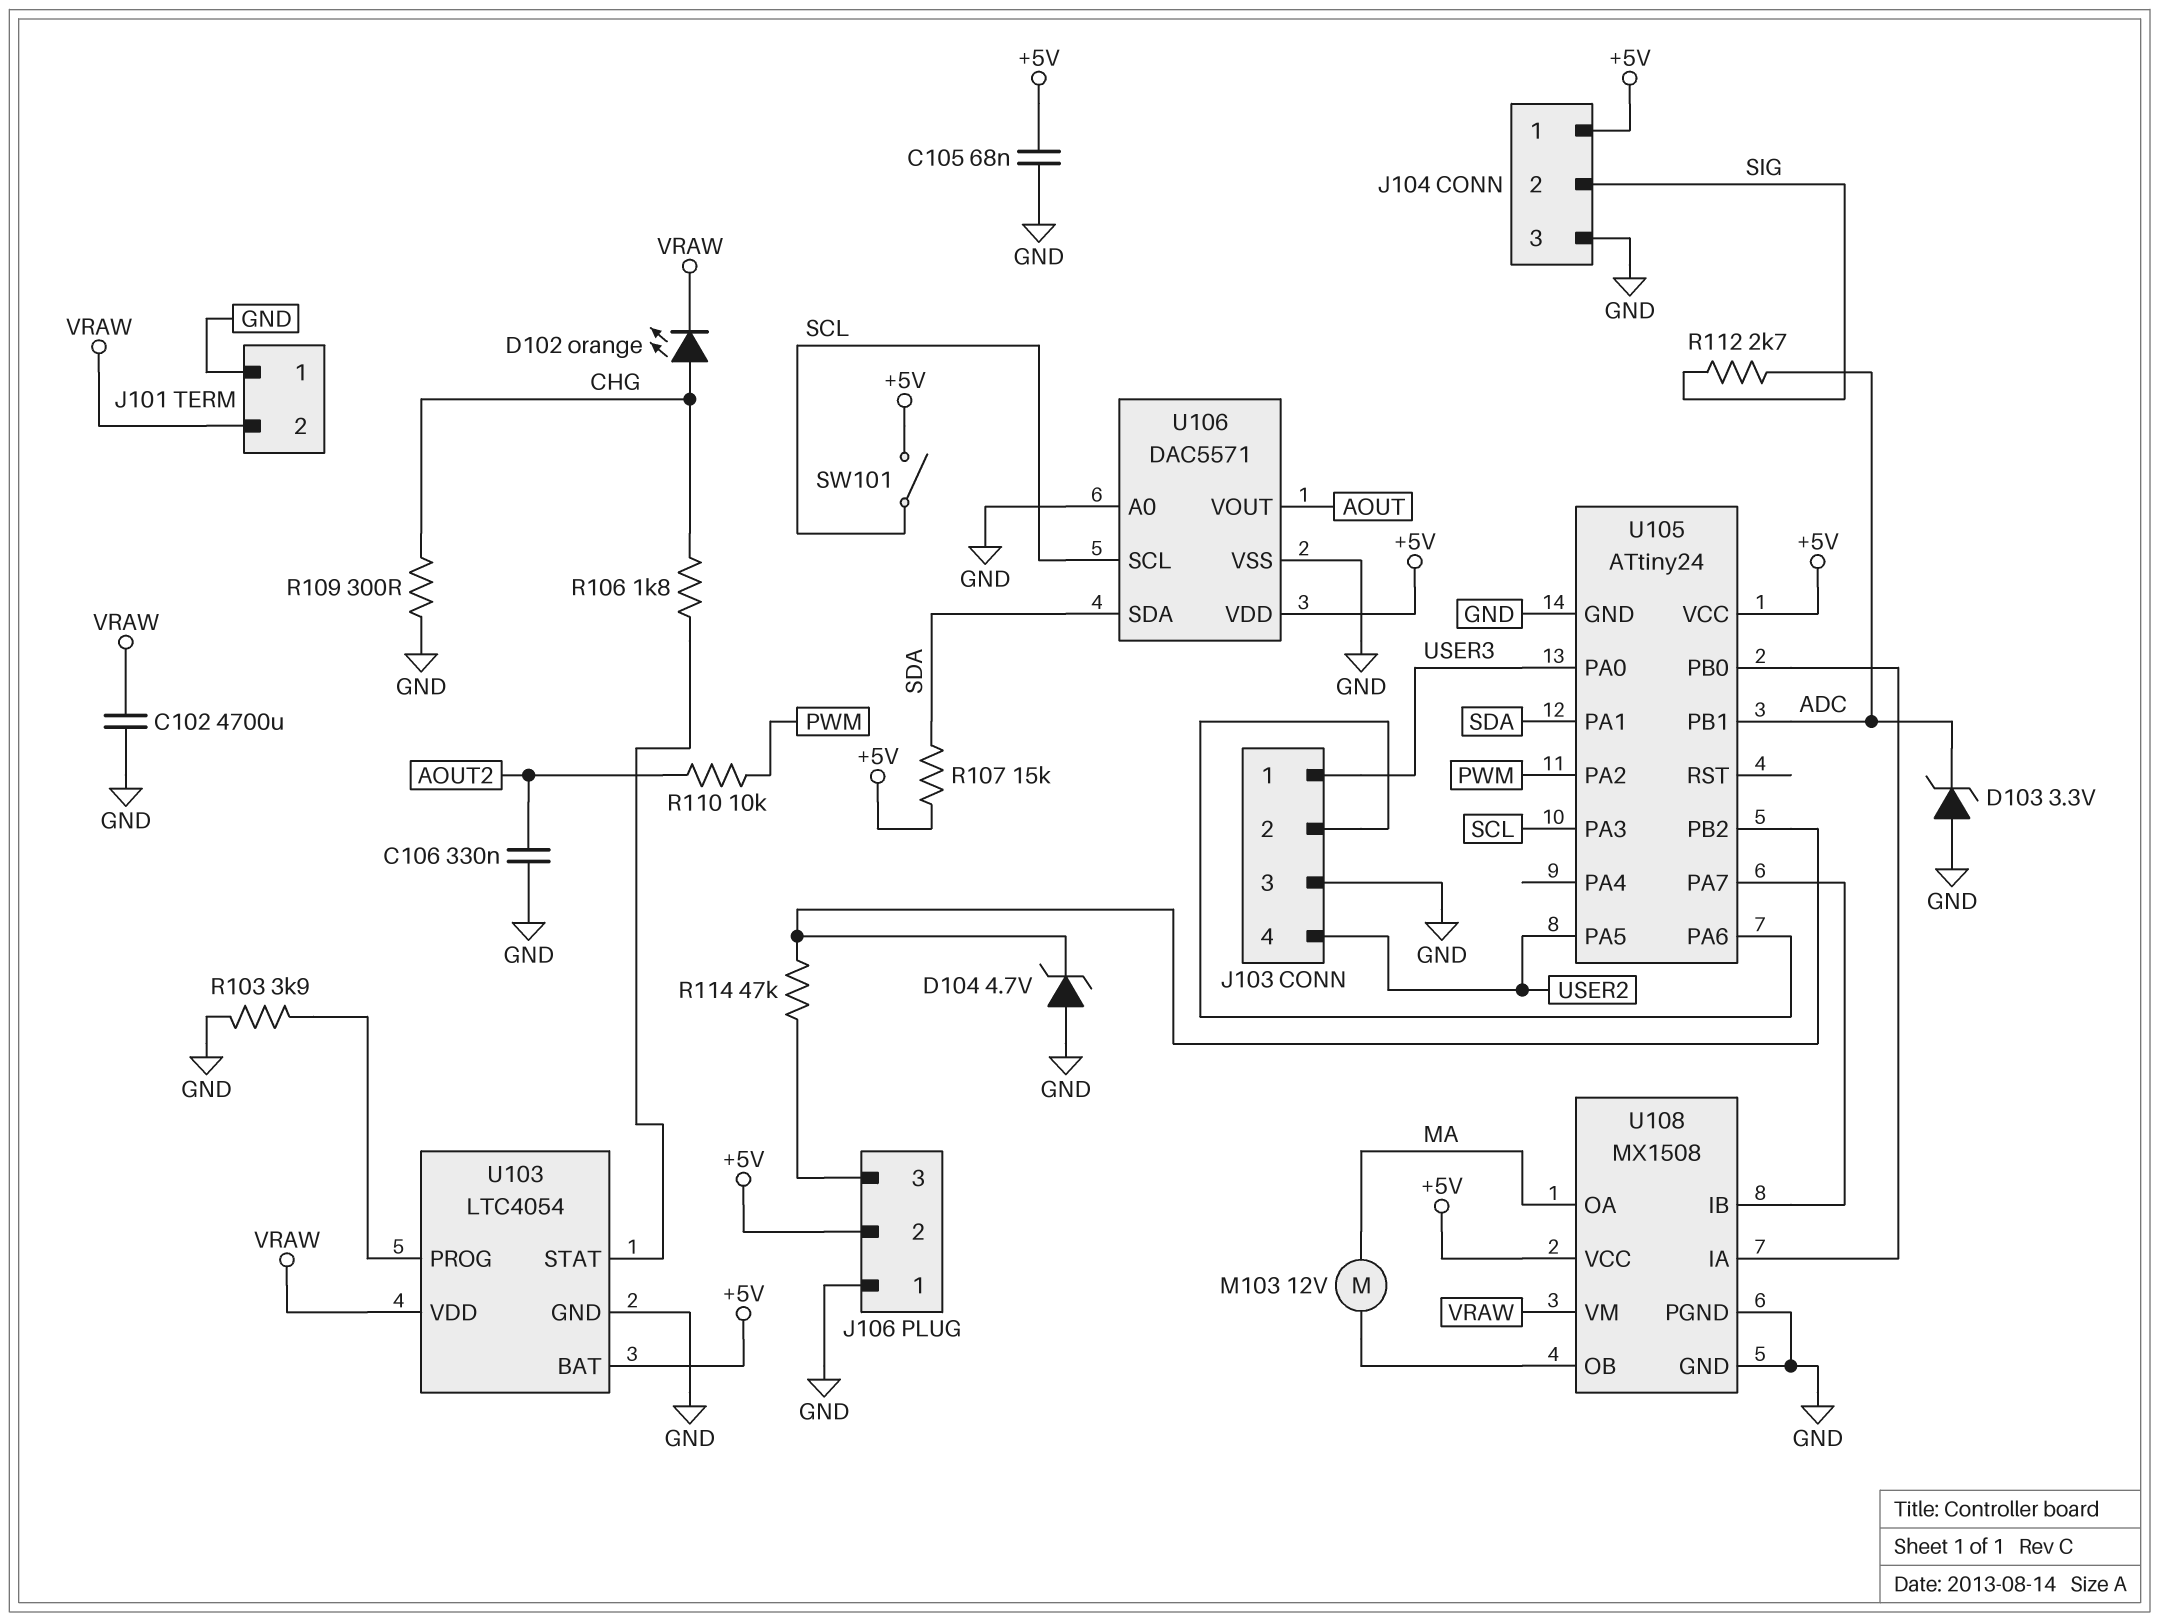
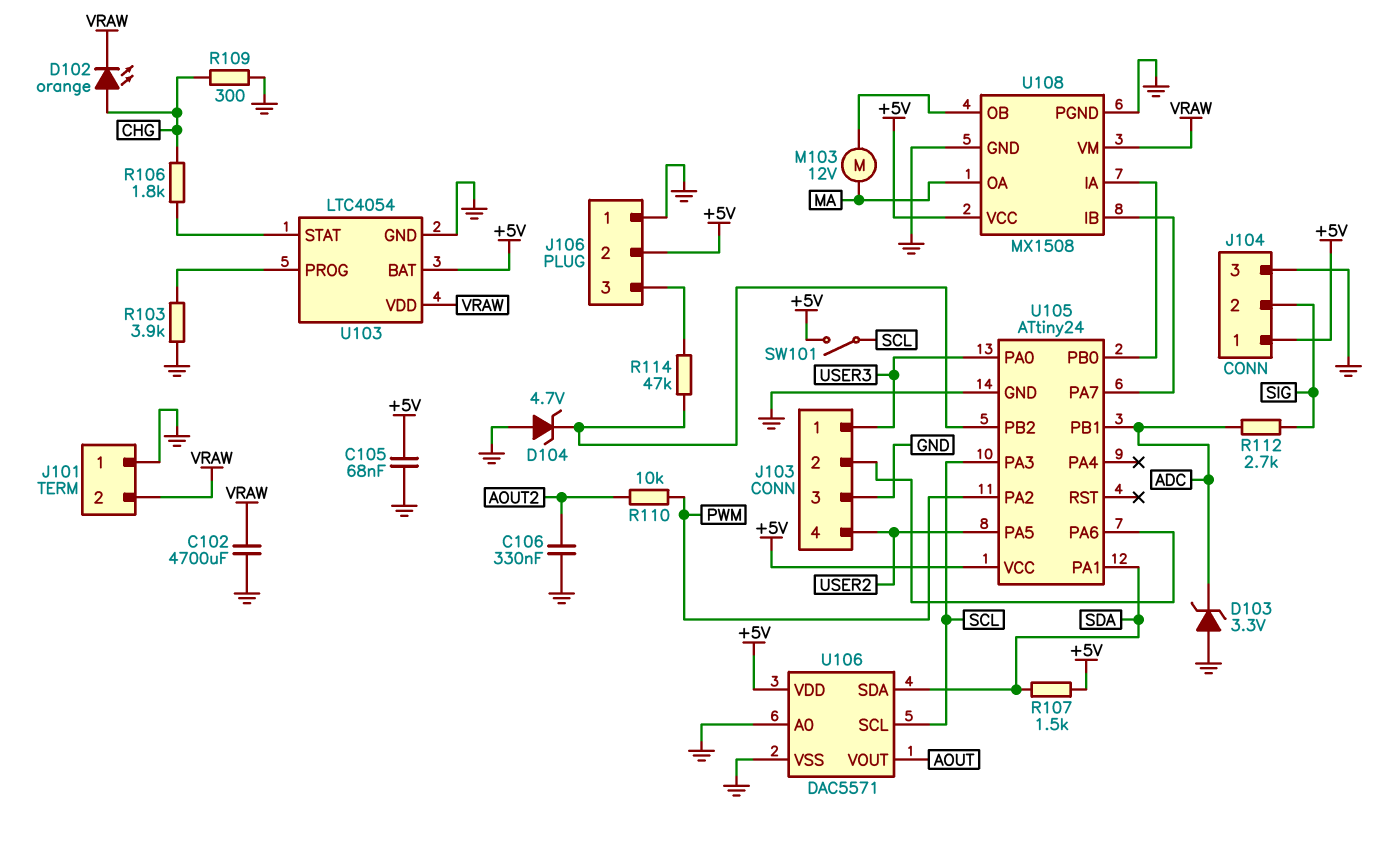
R107: 15k (+5V, SDA) -> 1.5k (+5V, SDA)

